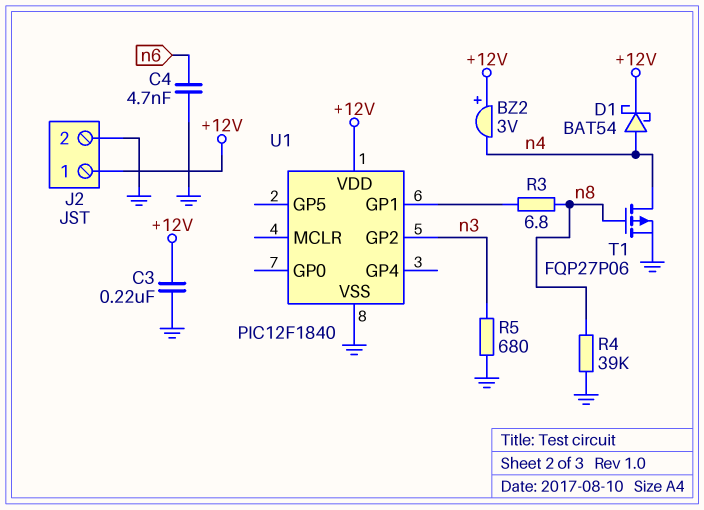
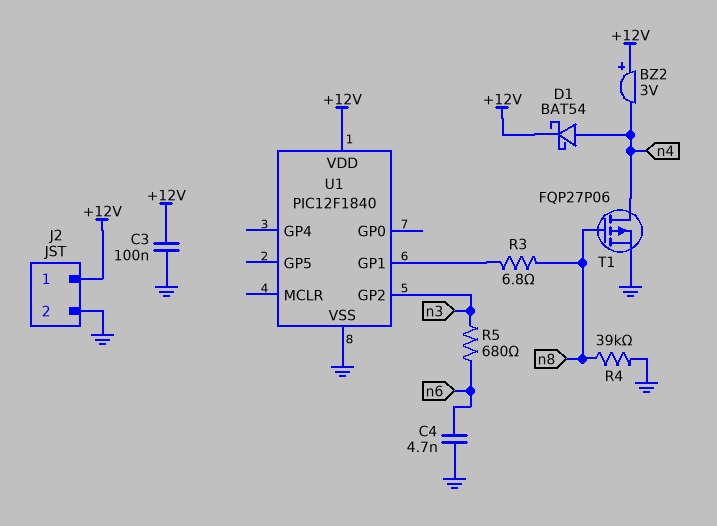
C3: 220nF (+12V, GND) -> 100nF (+12V, GND)
R5: 680 (GND, n3) -> 680 (n3, n6)

